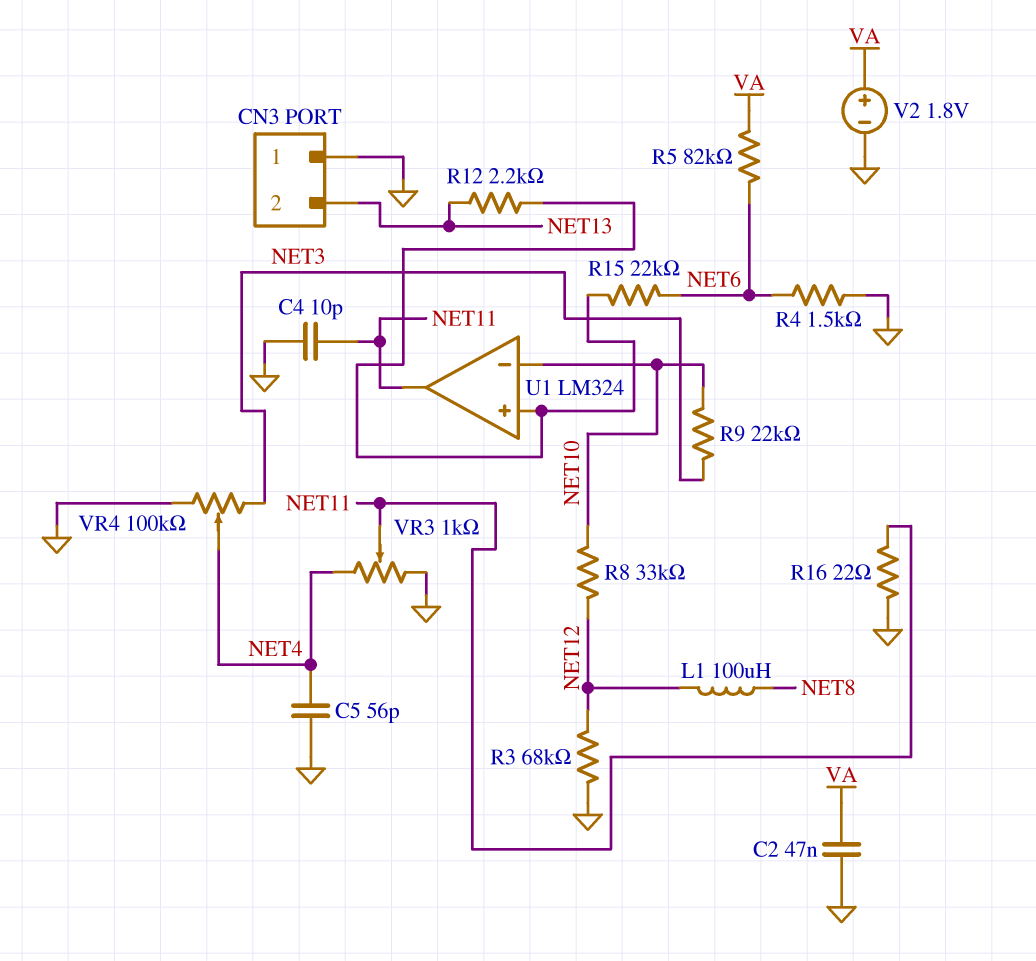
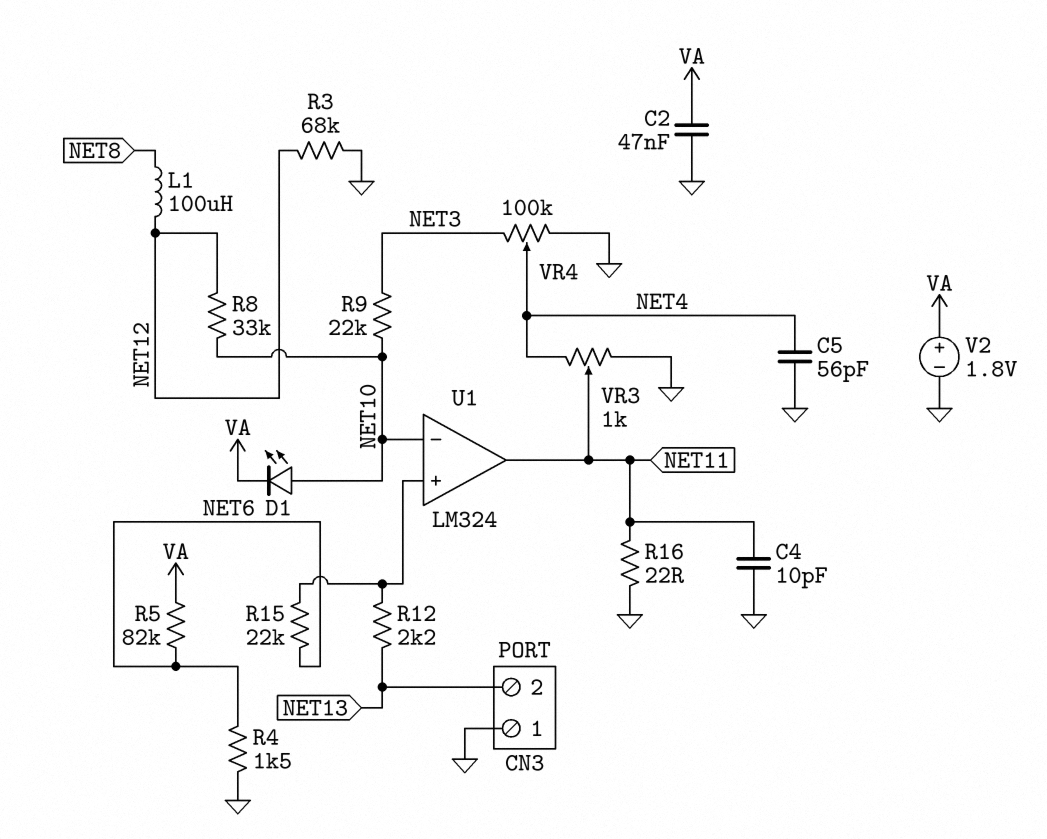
D1: none -> LED (A NET10, K VA)

